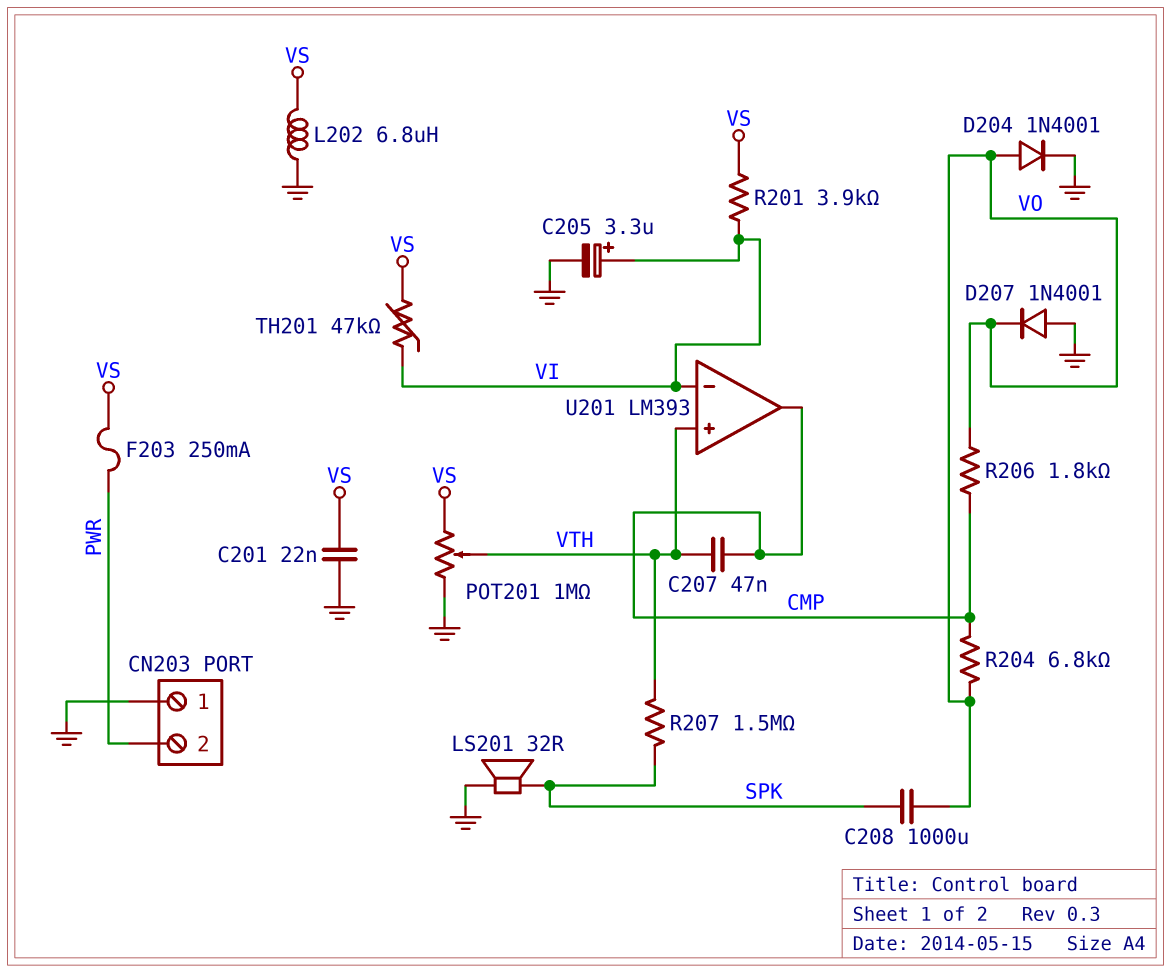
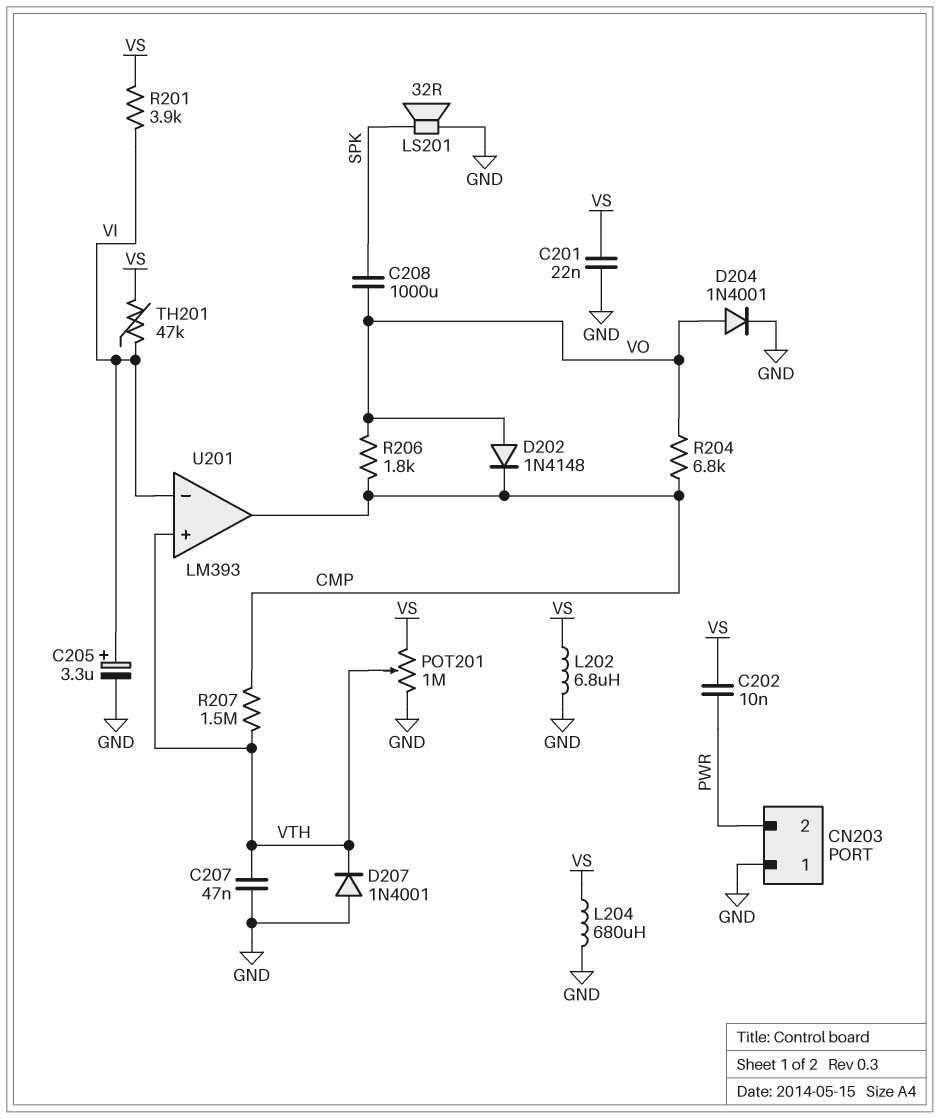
C202: none -> 10nF (PWR, VS)
C207: 47nF (CMP, VTH) -> 47nF (GND, VTH)
D202: none -> diode 1N4148 (A VO, K CMP)
D207: diode 1N4001 (A GND, K VO) -> diode 1N4001 (A GND, K VTH)
F203: 250mA (PWR, VS) -> none
L204: none -> 680uH (GND, VS)
R207: 1.5M (SPK, VTH) -> 1.5M (CMP, VTH)

